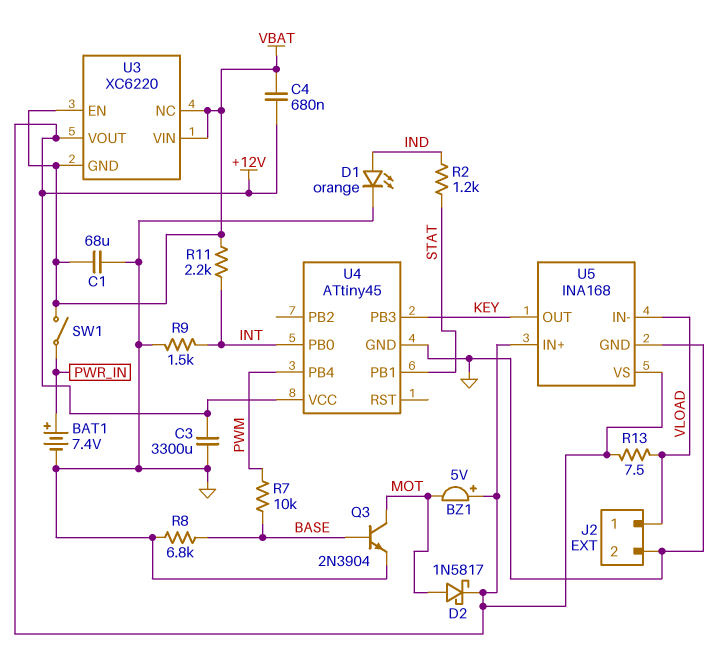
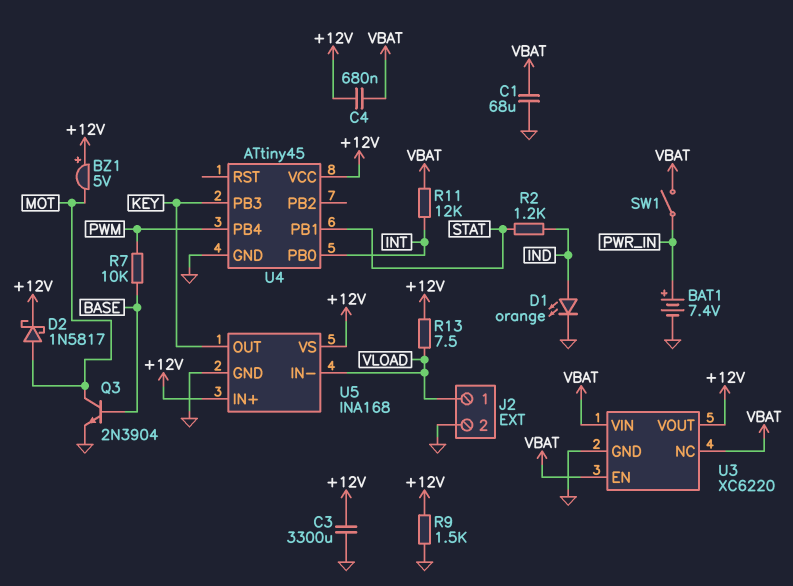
R8: 6.8k (BASE, GND) -> none
R9: 1.5k (GND, INT) -> 1.5k (+12V, GND)
R11: 2.2k (INT, VBAT) -> 12k (INT, VBAT)
U3 pin GND: VBAT -> GND

